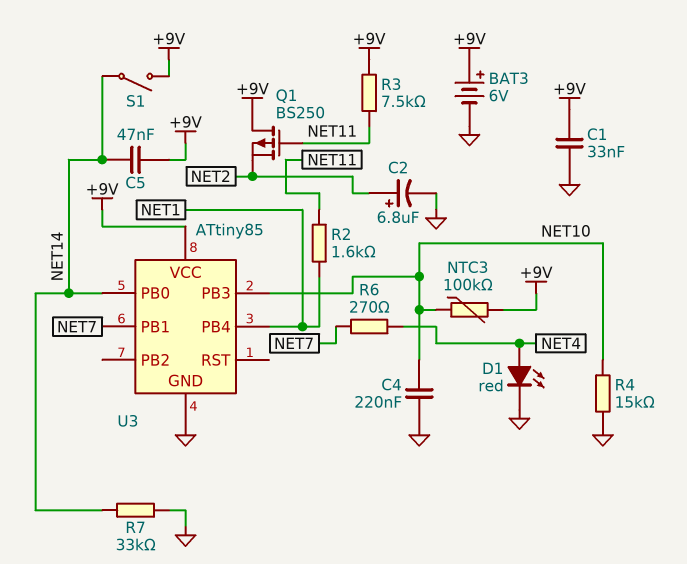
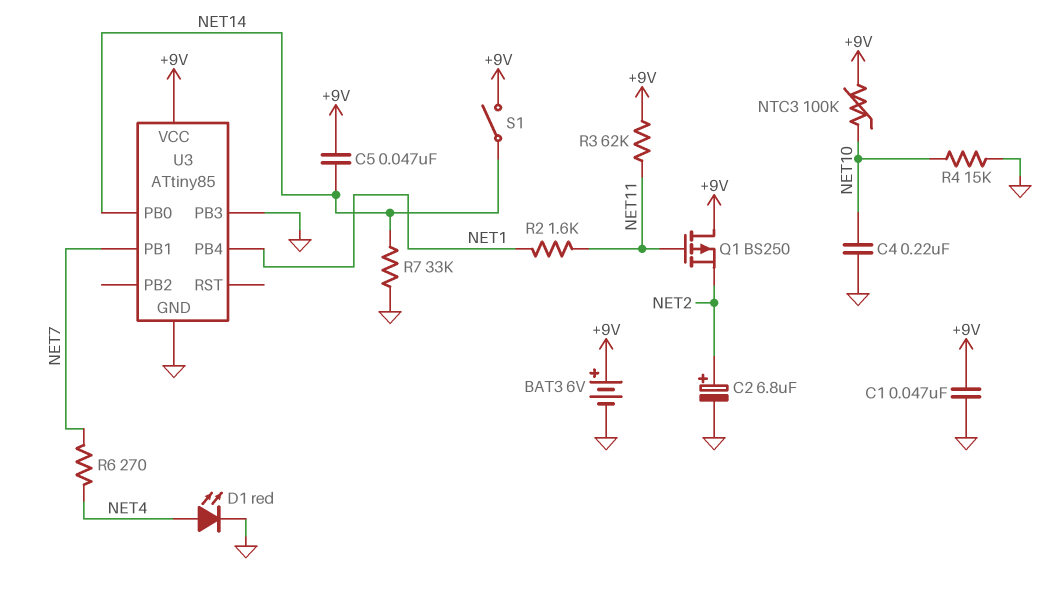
C1: 33nF (+9V, GND) -> 47nF (+9V, GND)
R3: 7.5k (+9V, NET11) -> 62k (+9V, NET11)
U3 pin PB3: NET10 -> GND

